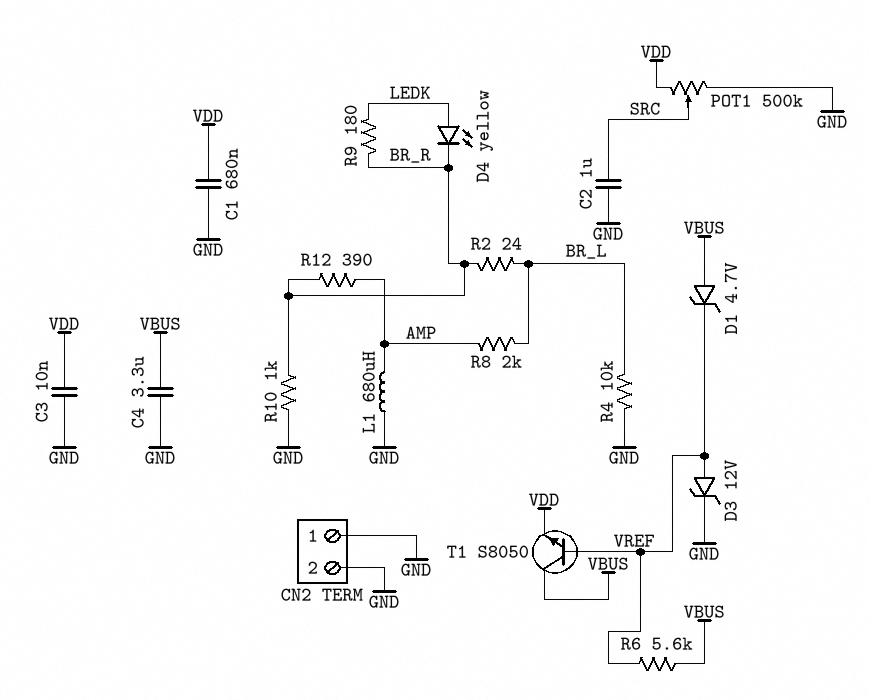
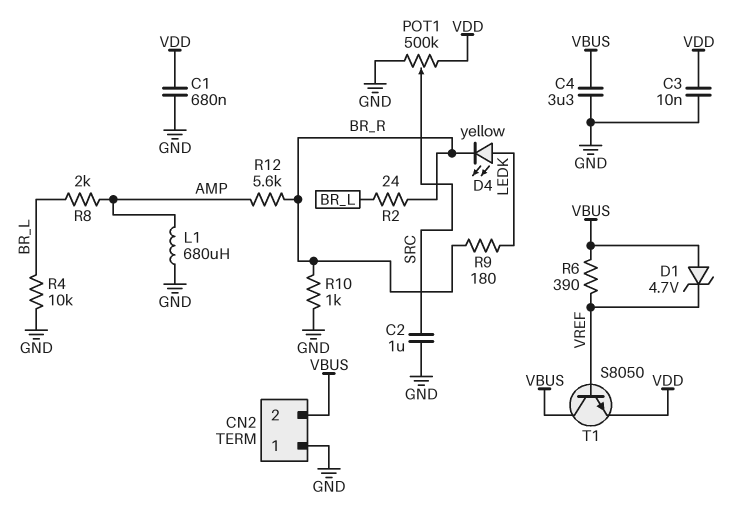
CN2 pin 2: GND -> VBUS
D3: zener 12V (A VREF, K GND) -> none
R6: 5.6k (VBUS, VREF) -> 390 (VBUS, VREF)
R12: 390 (AMP, BR_R) -> 5.6k (AMP, BR_R)

